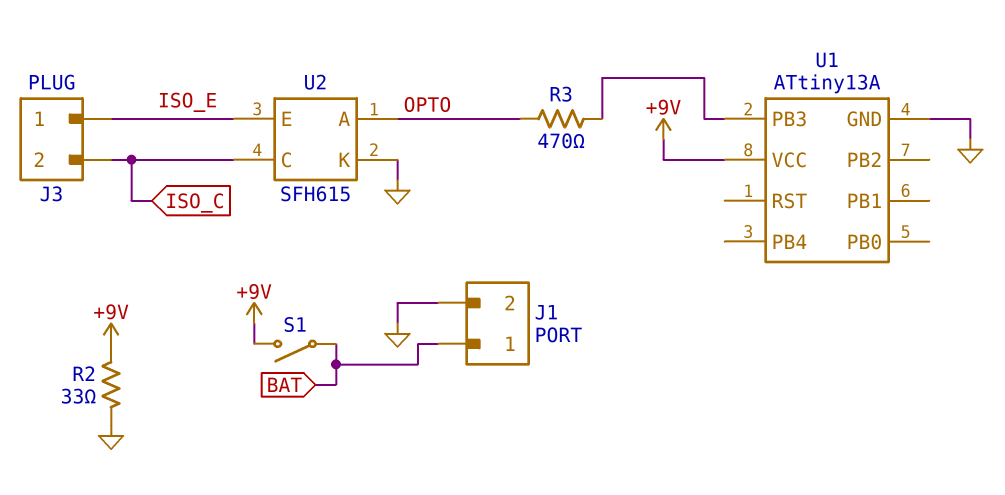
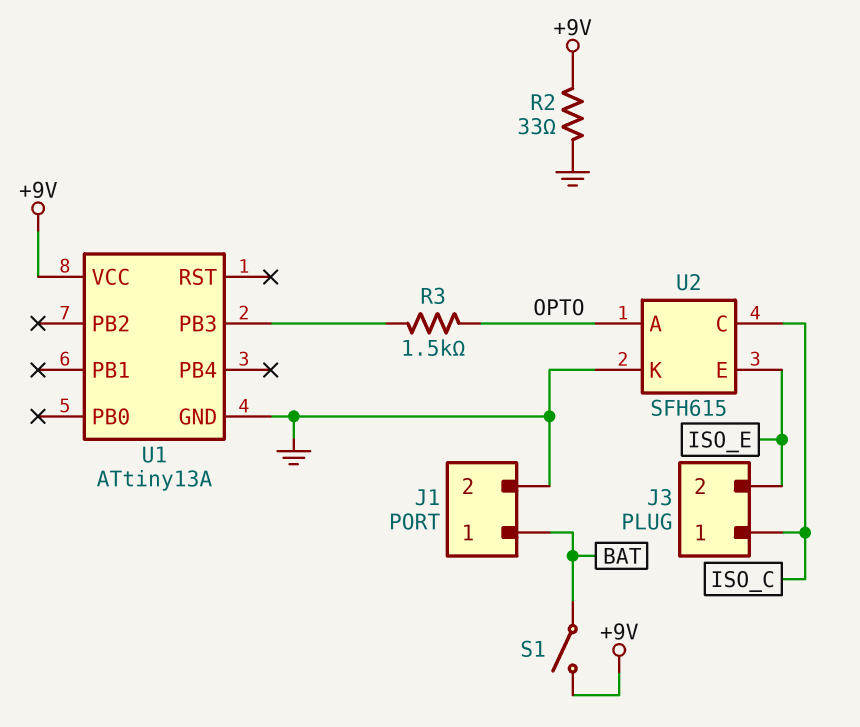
J3 pin 1: ISO_E -> ISO_C
J3 pin 2: ISO_C -> ISO_E
R3: 470 (OPTO, U1/PB3) -> 1.5k (OPTO, U1/PB3)

